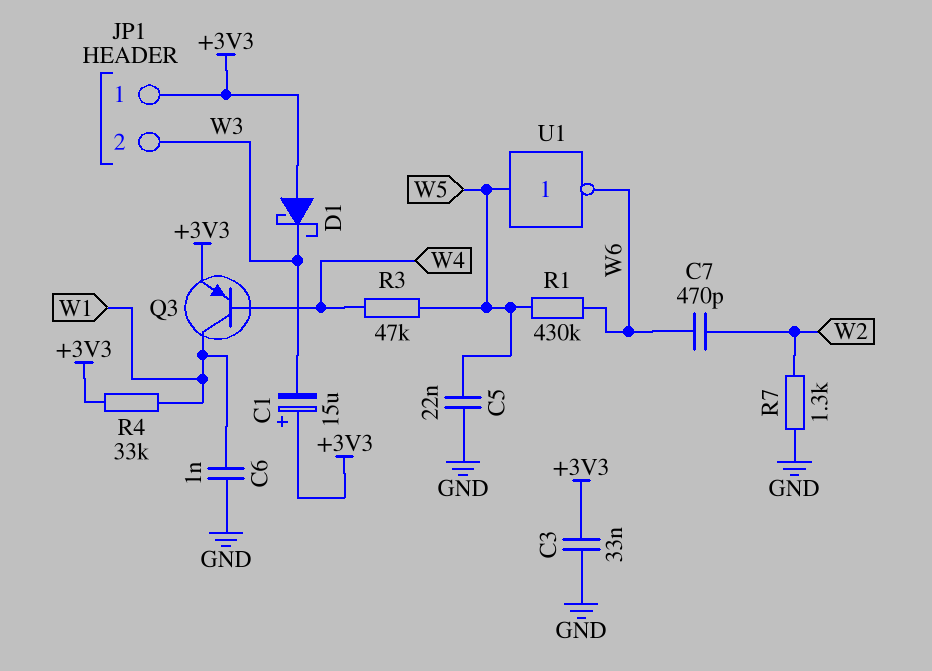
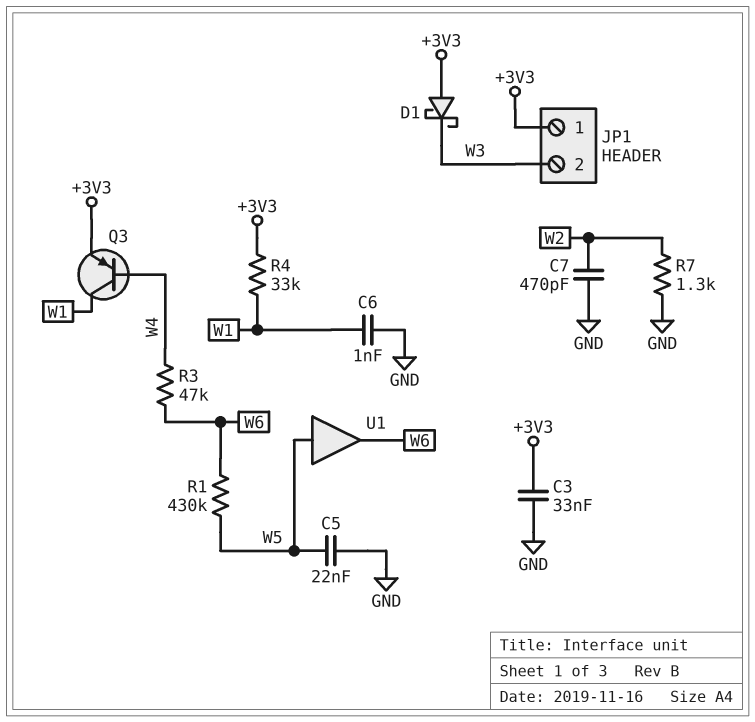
C1: 15uF (plus +3V3, minus W3) -> none
C7: 470pF (W2, W6) -> 470pF (GND, W2)
R3: 47k (W4, W5) -> 47k (W4, W6)
U1: NOT (in W5, out W6) -> buffer (in W5, out W6)

